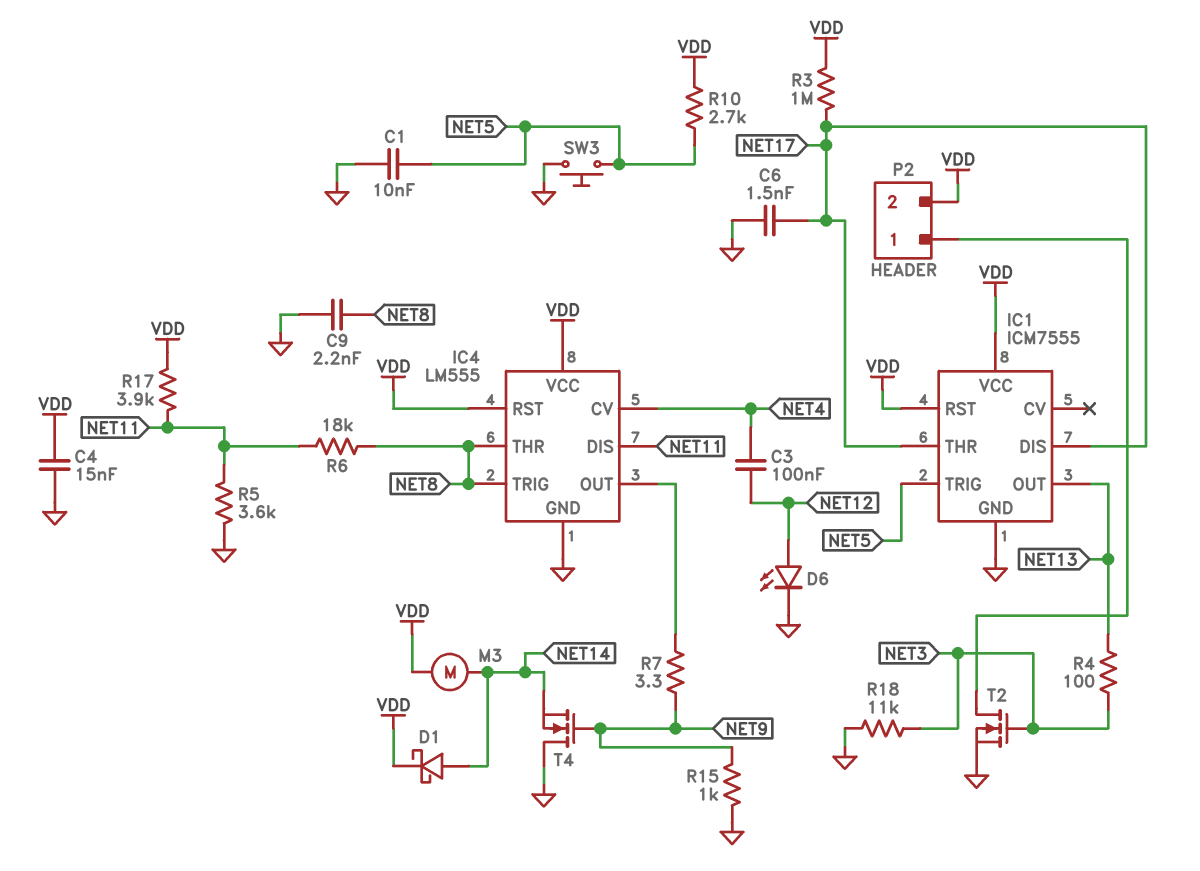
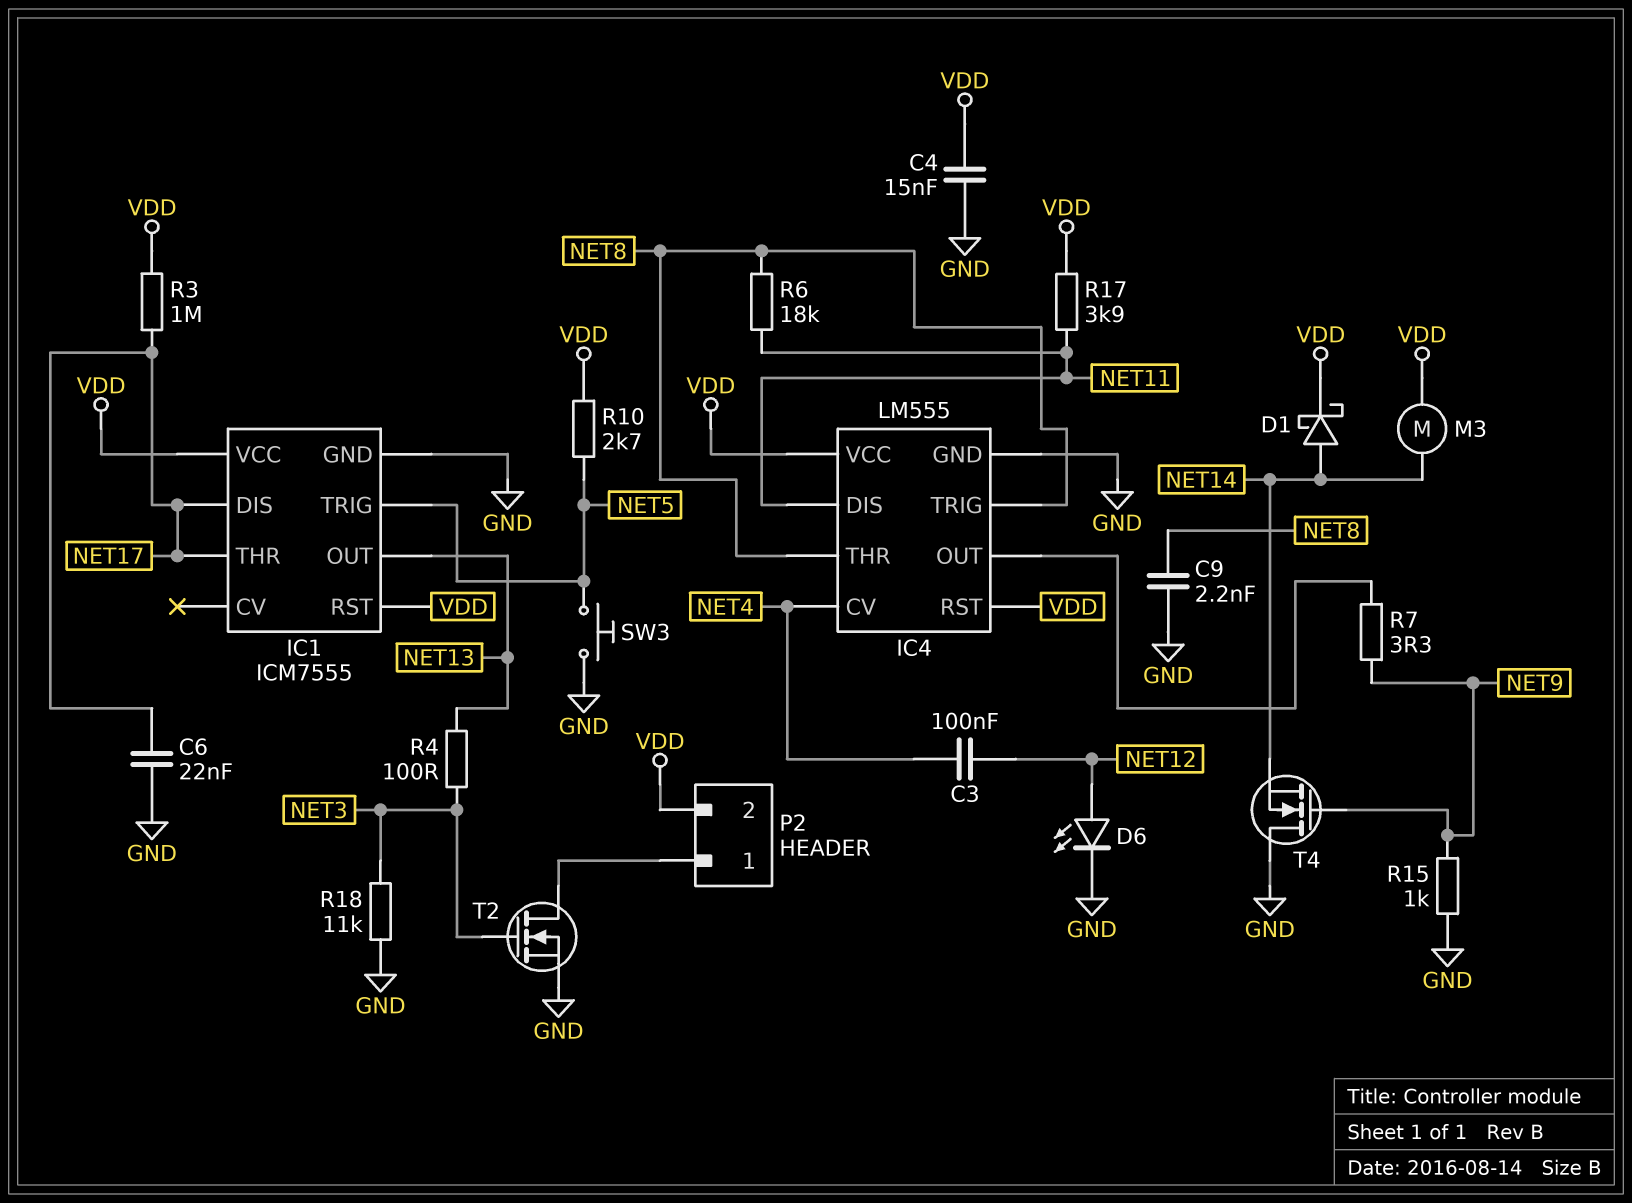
C1: 10nF (GND, NET5) -> none
C6: 1.5nF (GND, NET17) -> 22nF (GND, NET17)
R5: 3.6k (GND, NET11) -> none

